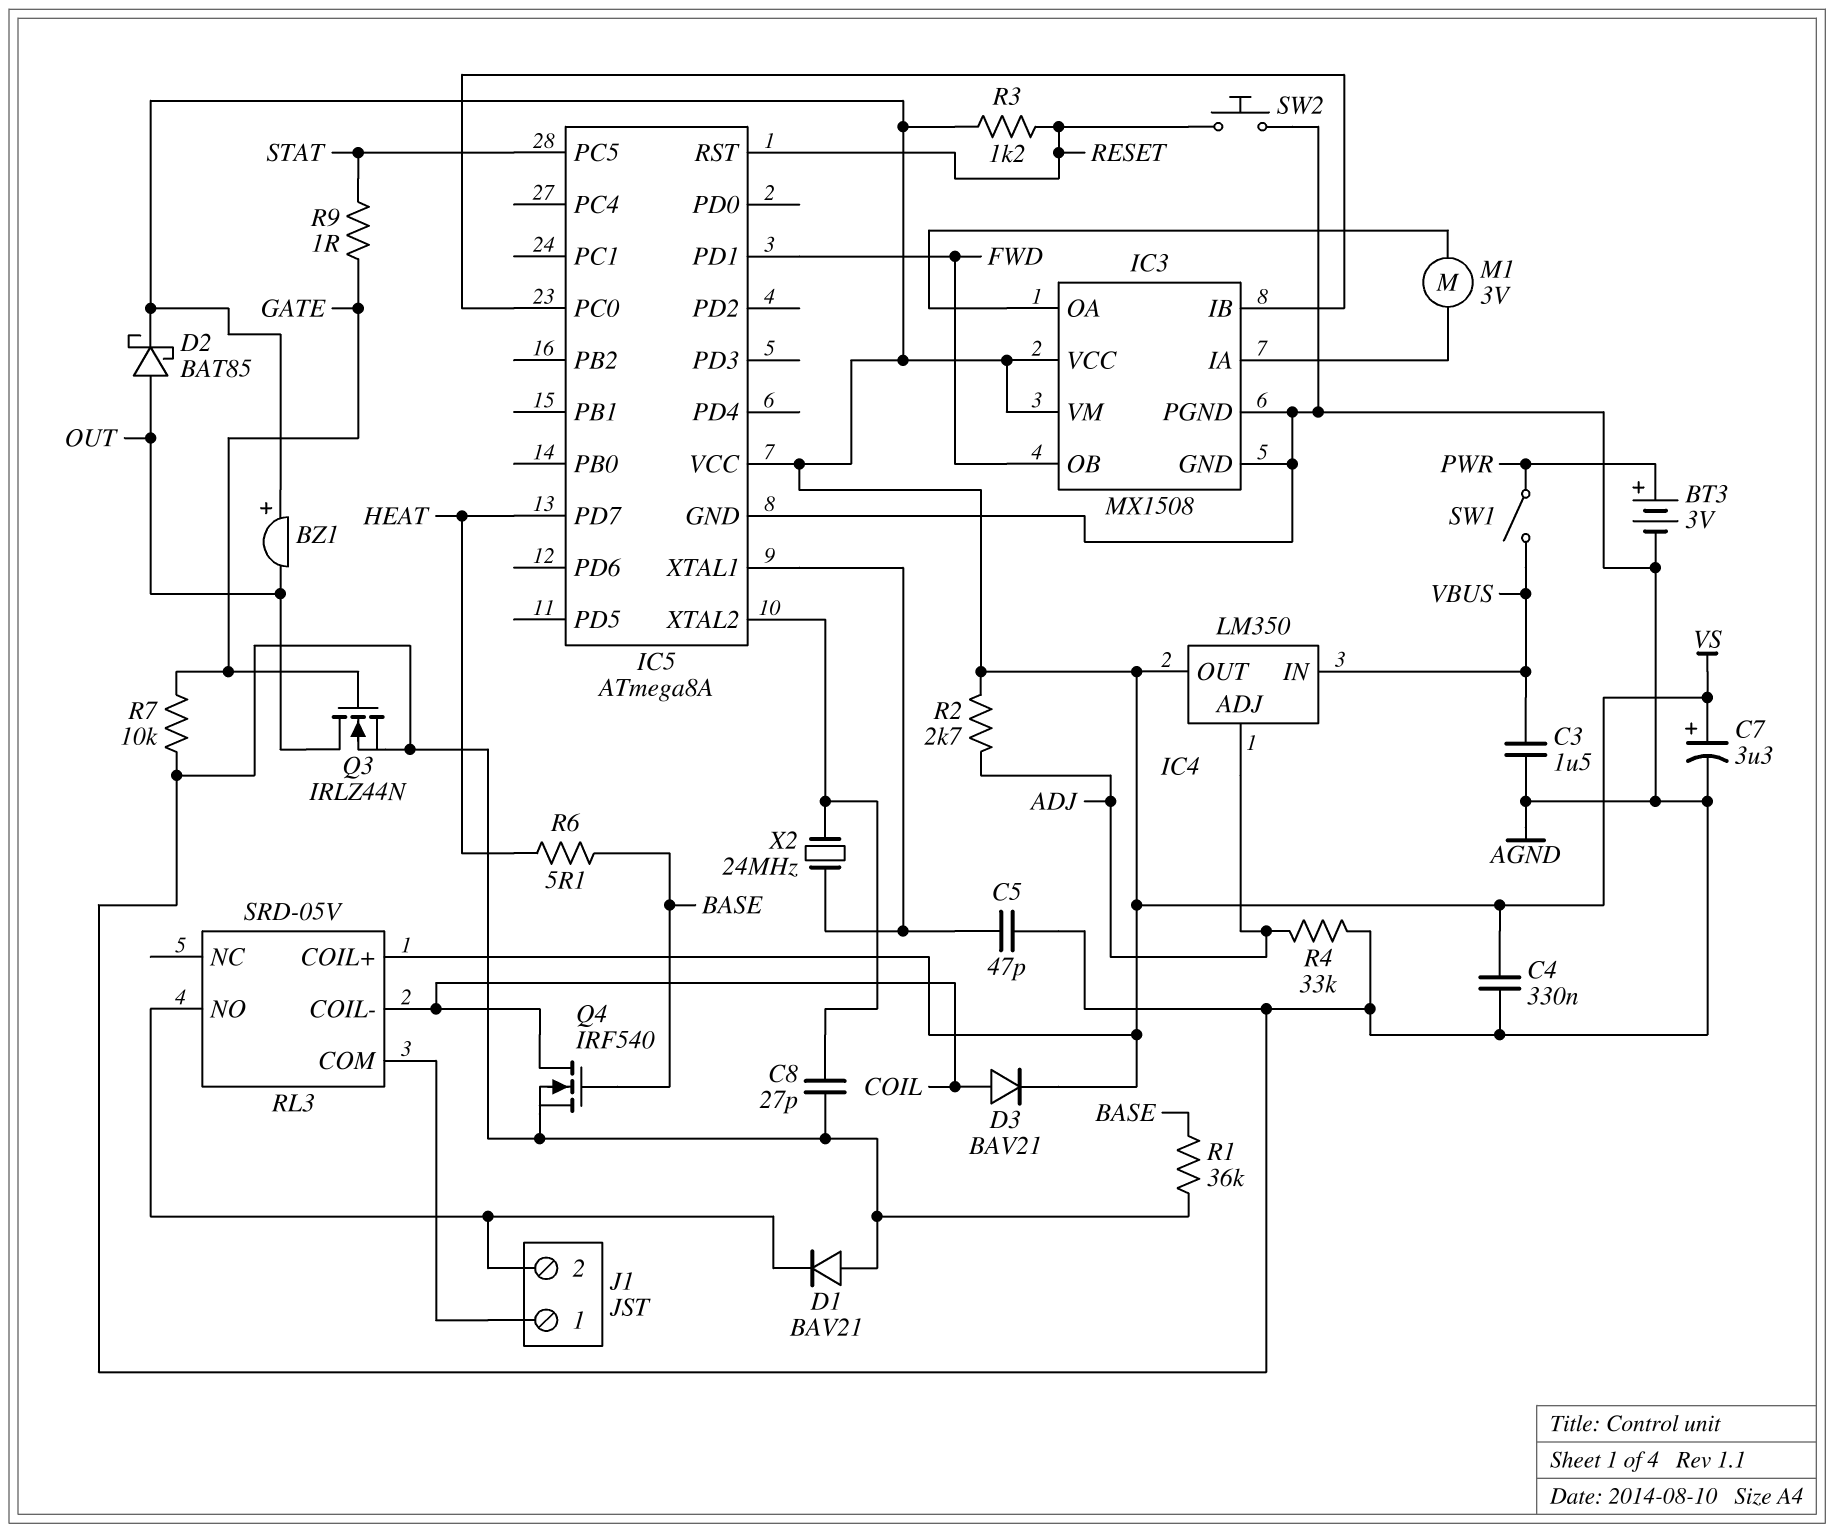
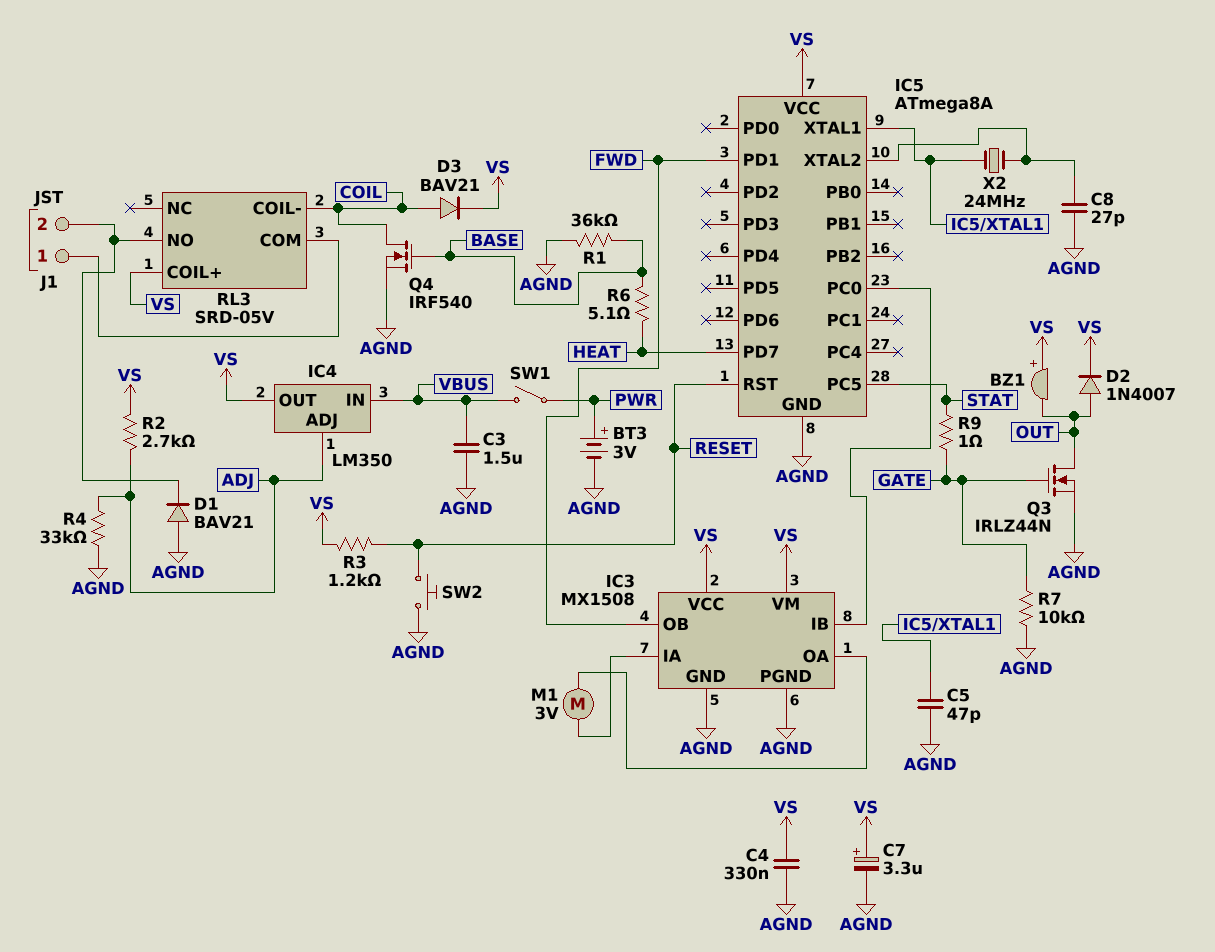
D2: schottky BAT85 (A OUT, K VS) -> diode 1N4007 (A OUT, K VS)

